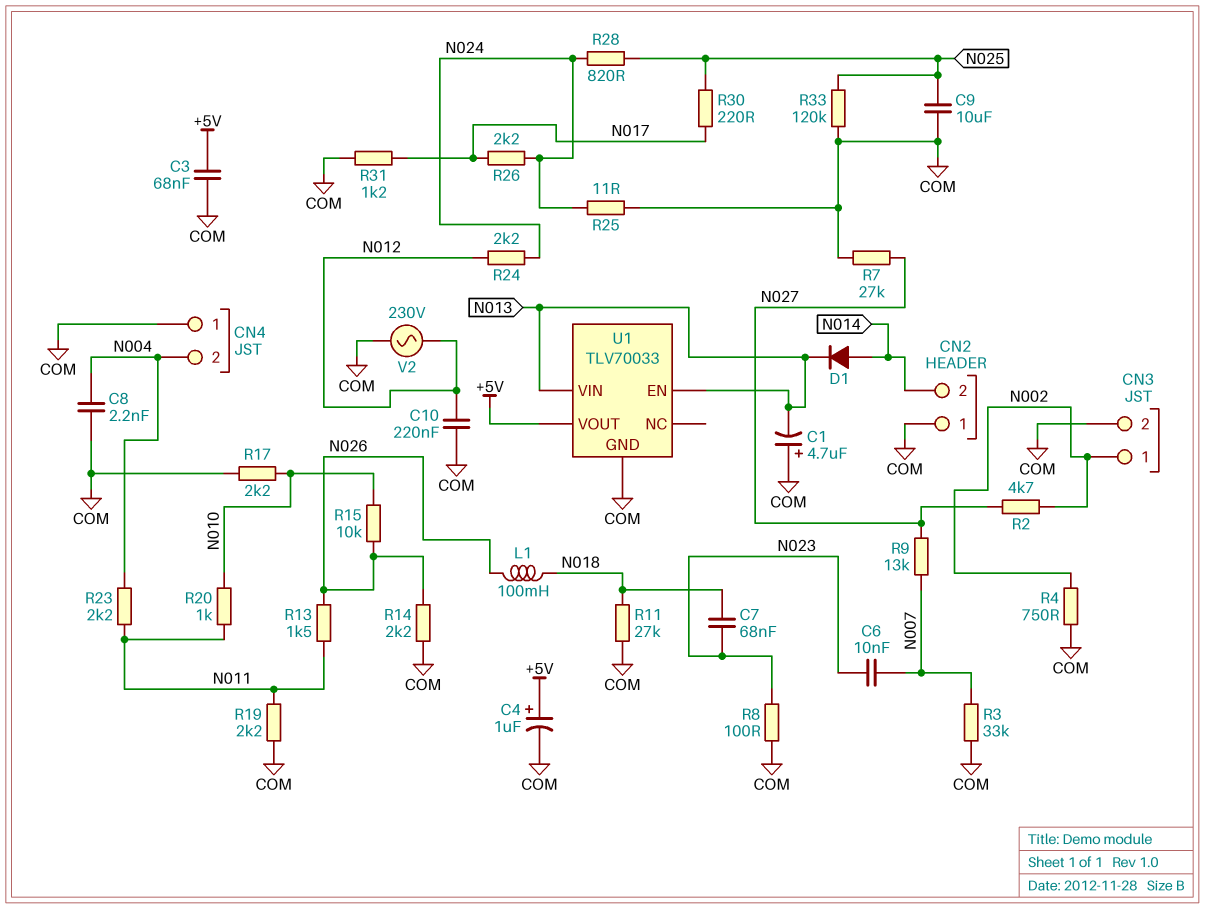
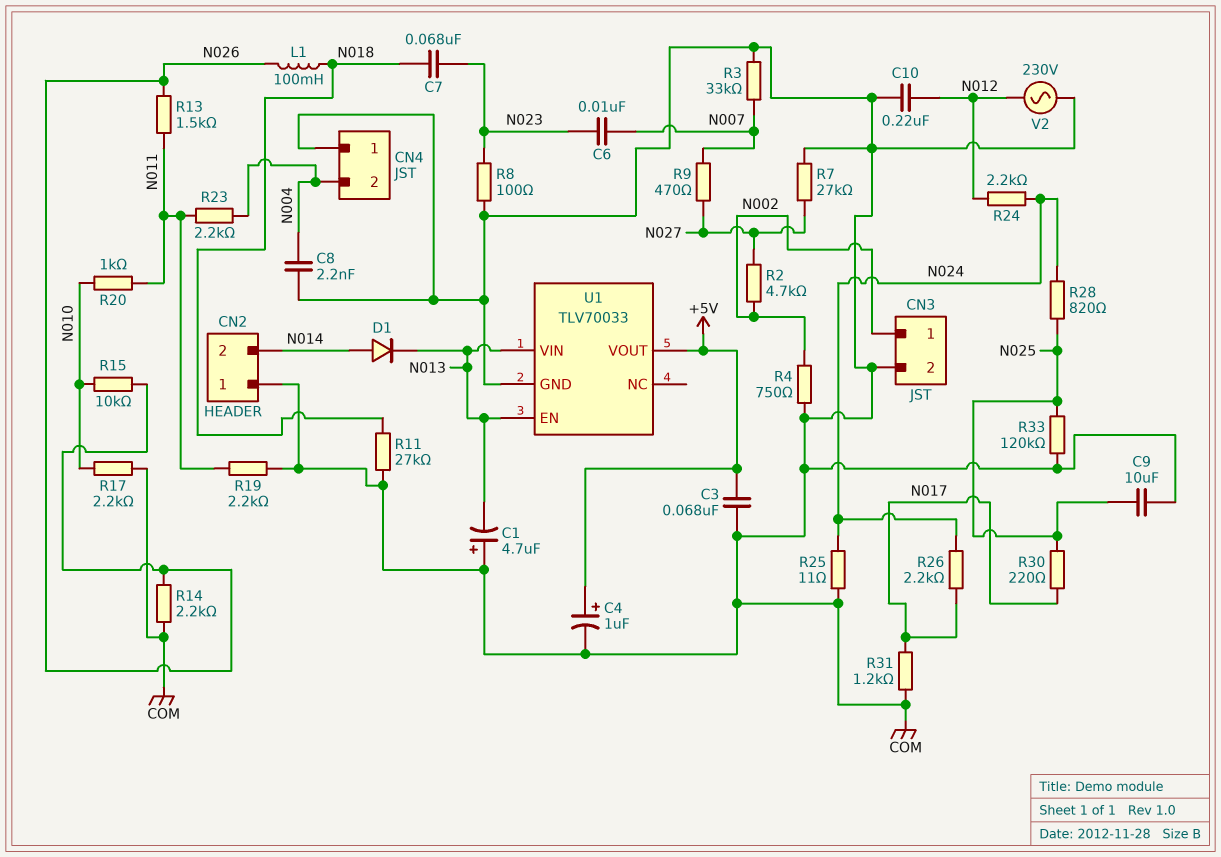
R9: 13k (N007, N027) -> 470 (N007, N027)

